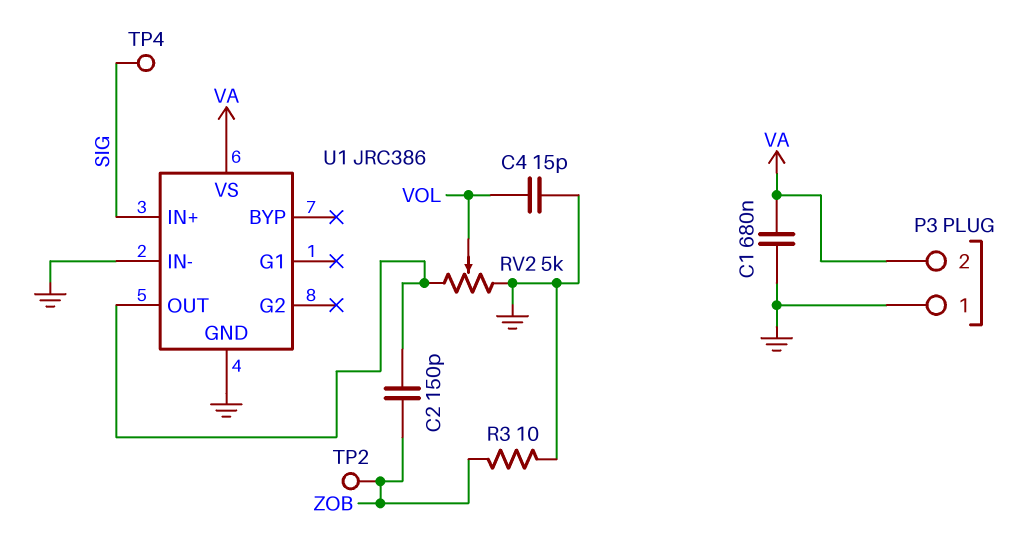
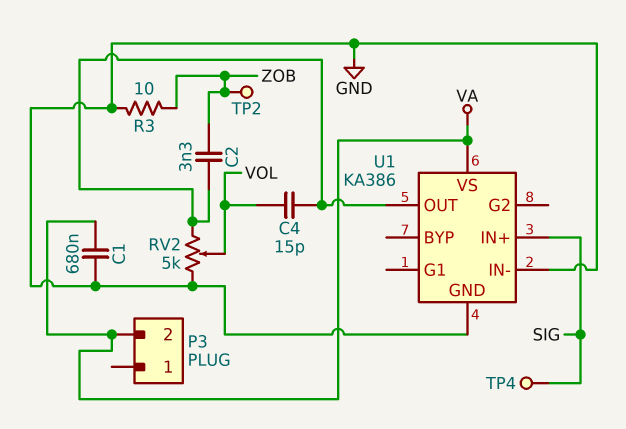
C2: 150pF (U1/OUT, ZOB) -> 3.3nF (U1/OUT, ZOB)
C4: 15pF (GND, VOL) -> 15pF (U1/OUT, VOL)
P3 pin 1: GND -> none
U1: JRC386 -> KA386

